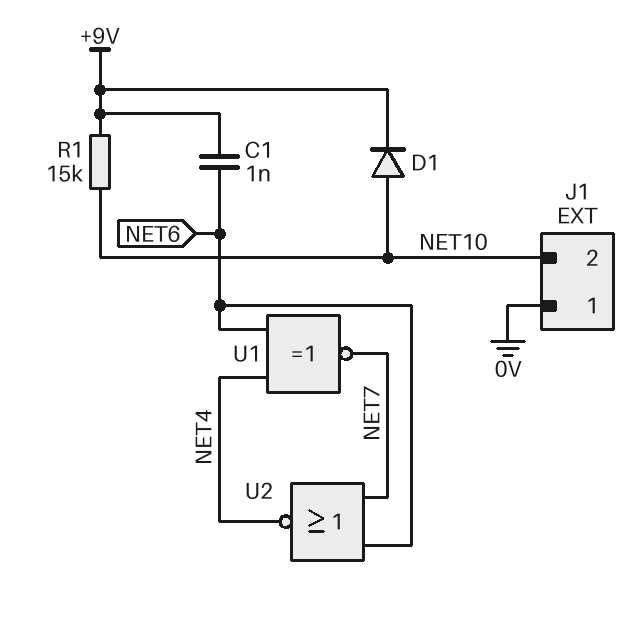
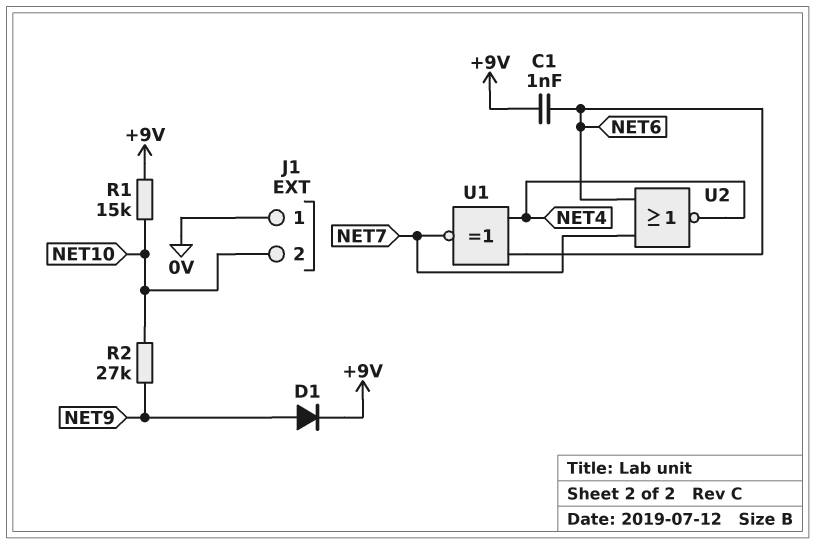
D1: diode (A NET10, K +9V) -> diode (A NET9, K +9V)
R2: none -> 27k (NET9, NET10)

